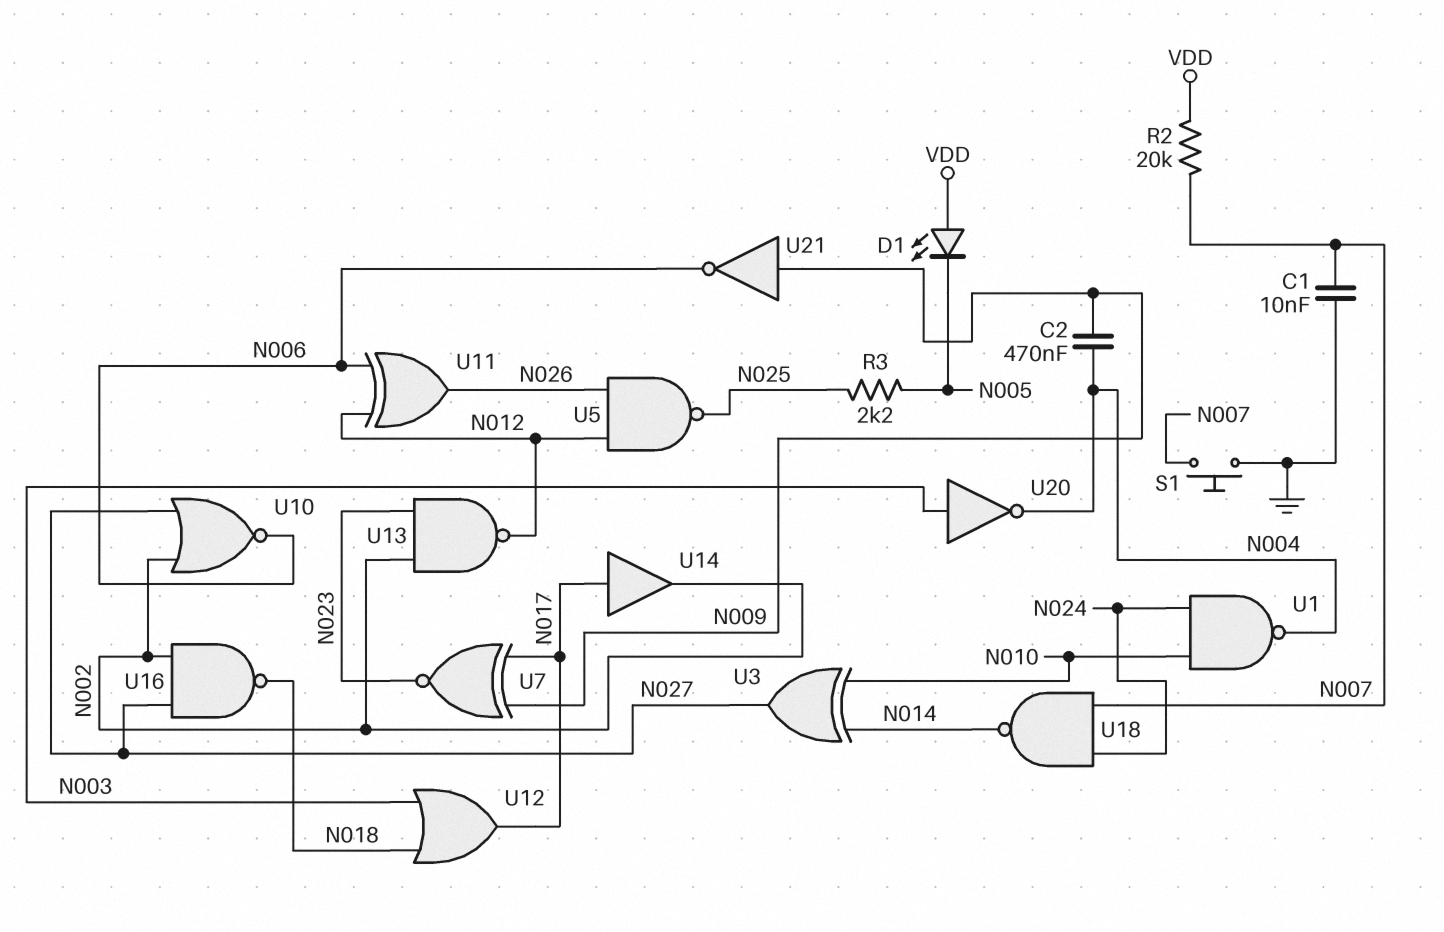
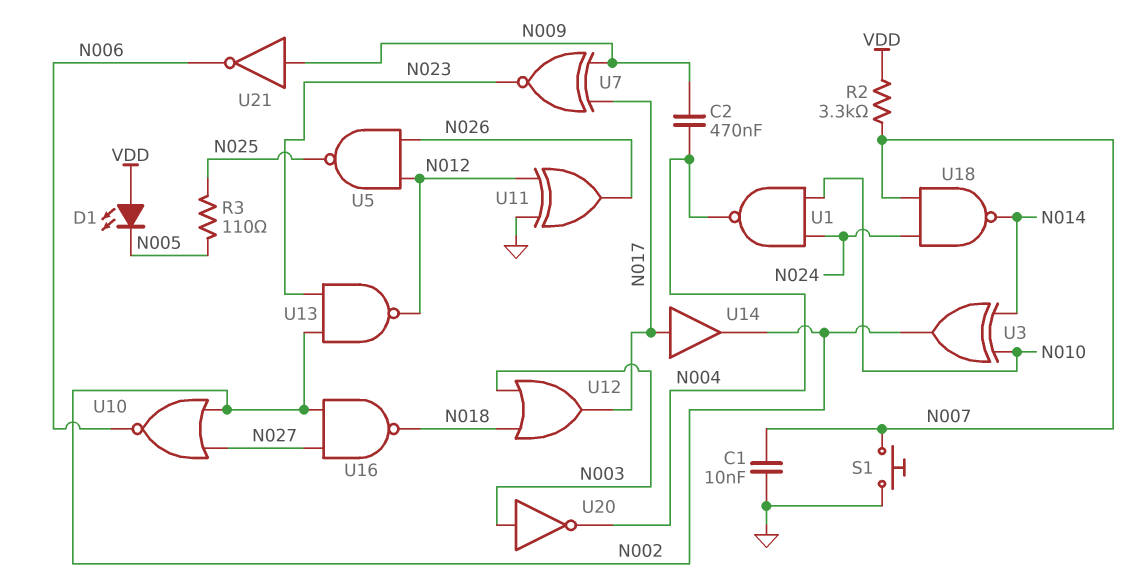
R2: 20k (N007, VDD) -> 3.3k (N007, VDD)
R3: 2.2k (N005, N025) -> 110 (N005, N025)
U3: XOR (in N010, in N014, out N027) -> XOR (in N010, in N014, out N002)
U11: XOR (in N006, in N012, out N026) -> XOR (in GND, in N012, out N026)

